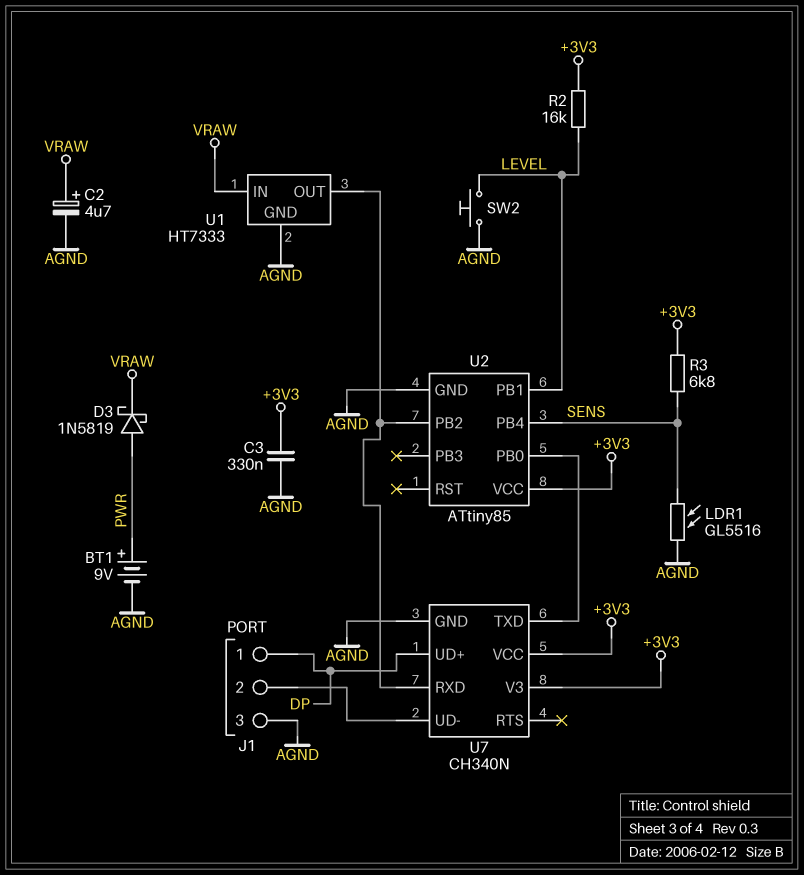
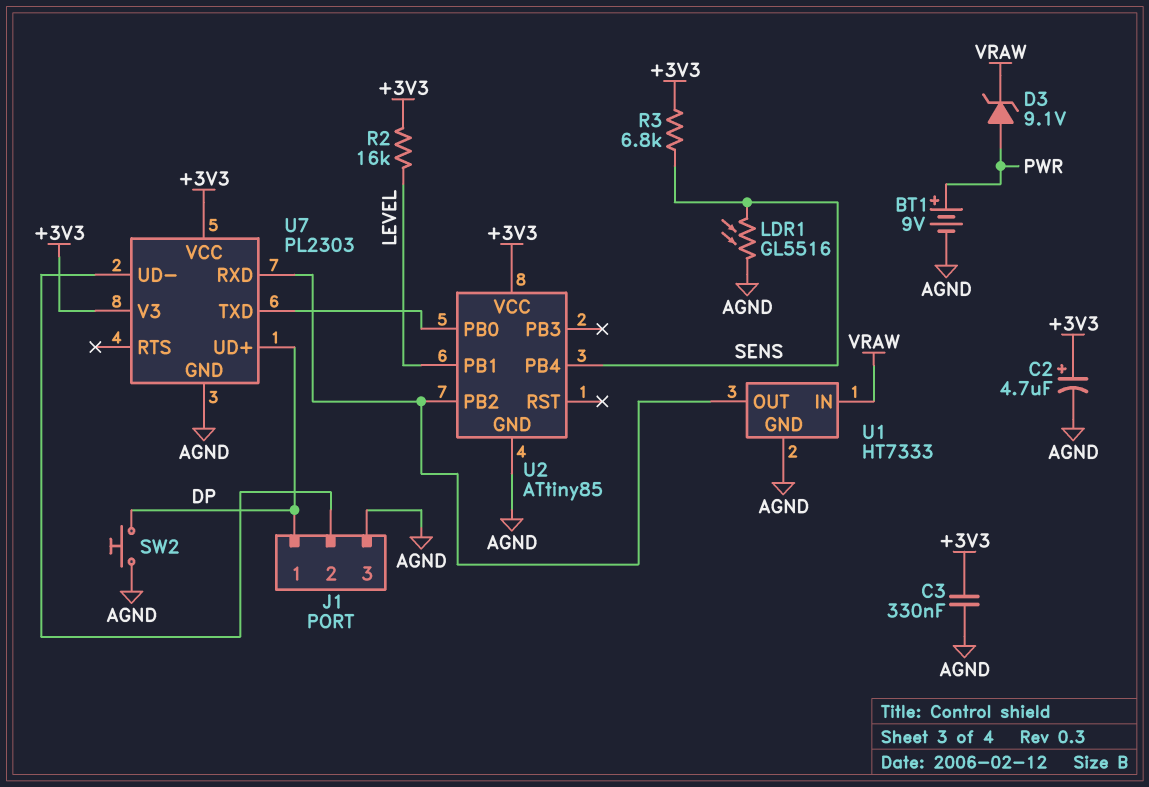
C2: 4.7uF (plus VRAW, minus AGND) -> 4.7uF (plus +3V3, minus AGND)
D3: schottky 1N5819 (A PWR, K VRAW) -> zener 9.1V (A PWR, K VRAW)
SW2: button (AGND, LEVEL) -> button (AGND, DP)
U7: CH340N -> PL2303

